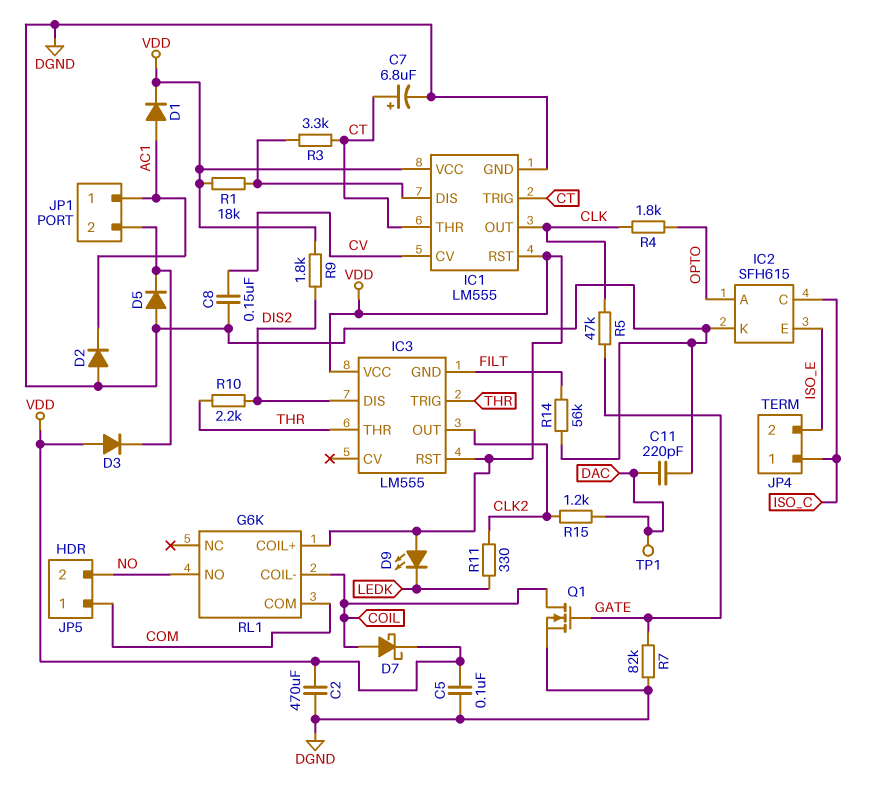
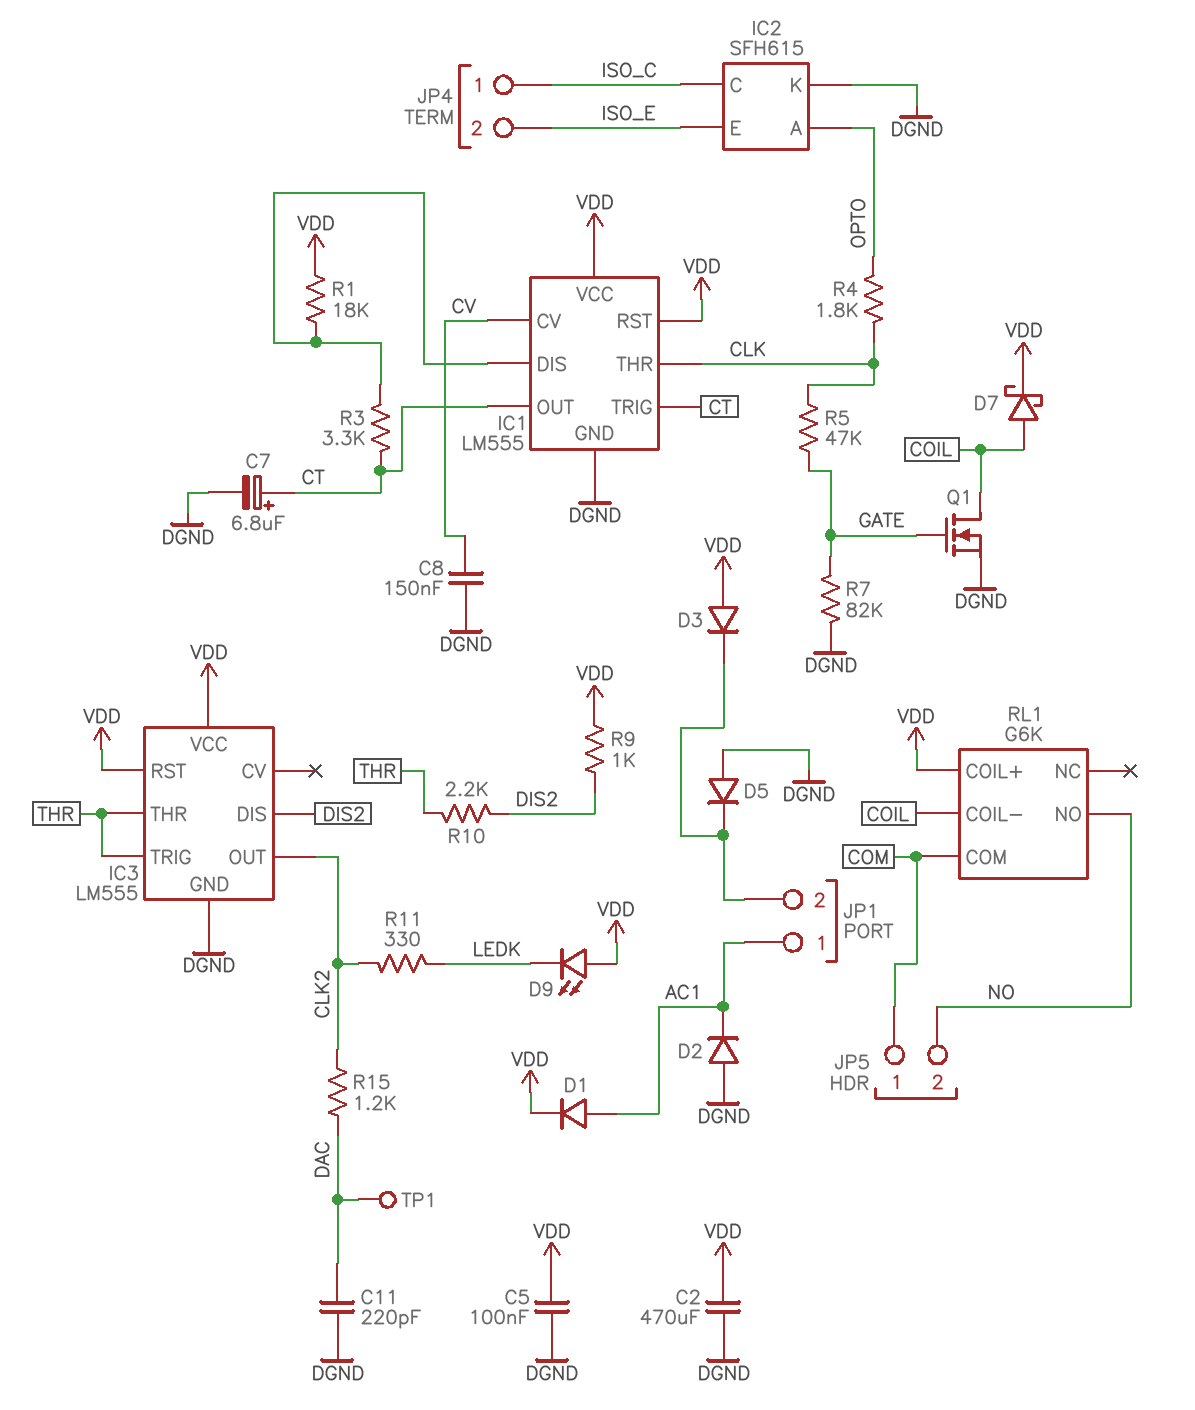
IC1 pin OUT: CLK -> CT
IC1 pin THR: CT -> CLK
IC3 pin GND: FILT -> DGND
R9: 1.8k (DIS2, VDD) -> 1k (DIS2, VDD)
R14: 56k (DGND, FILT) -> none

